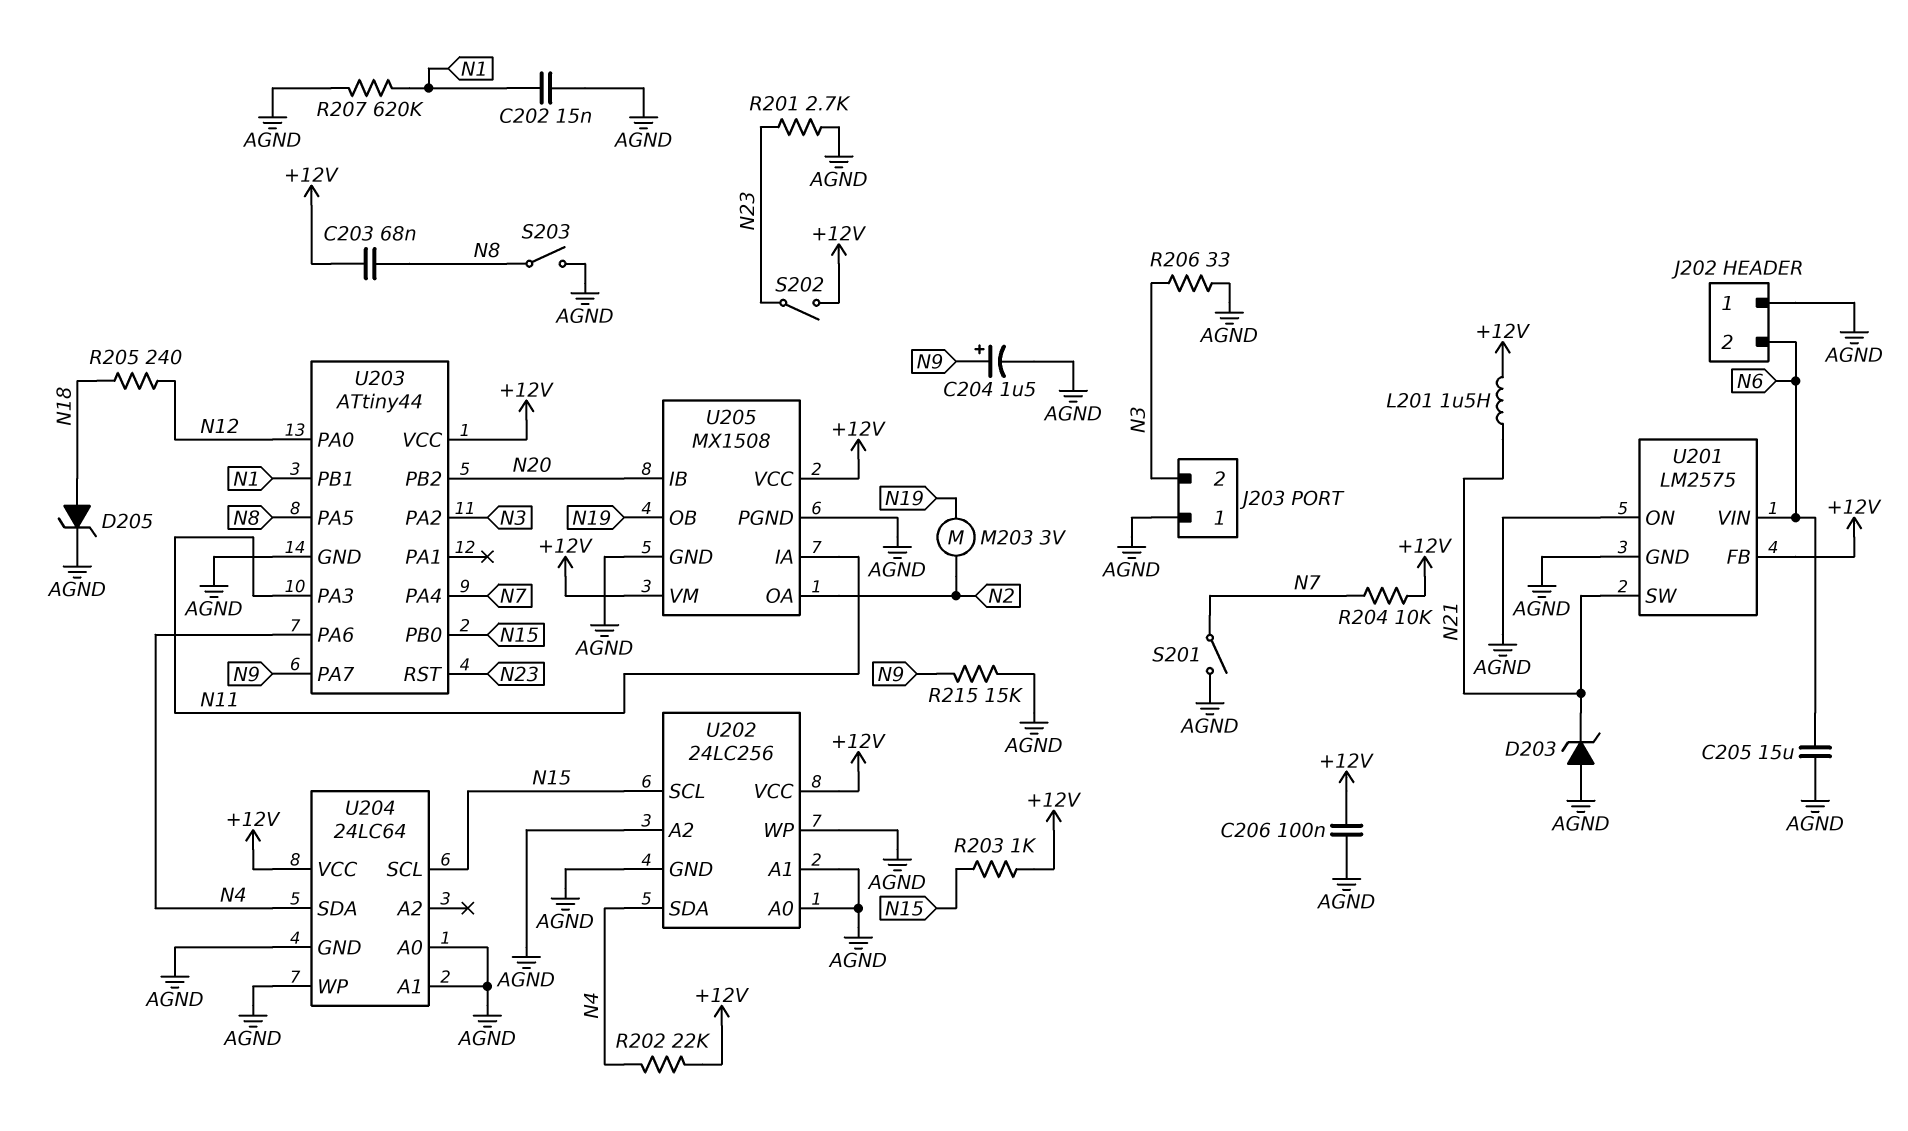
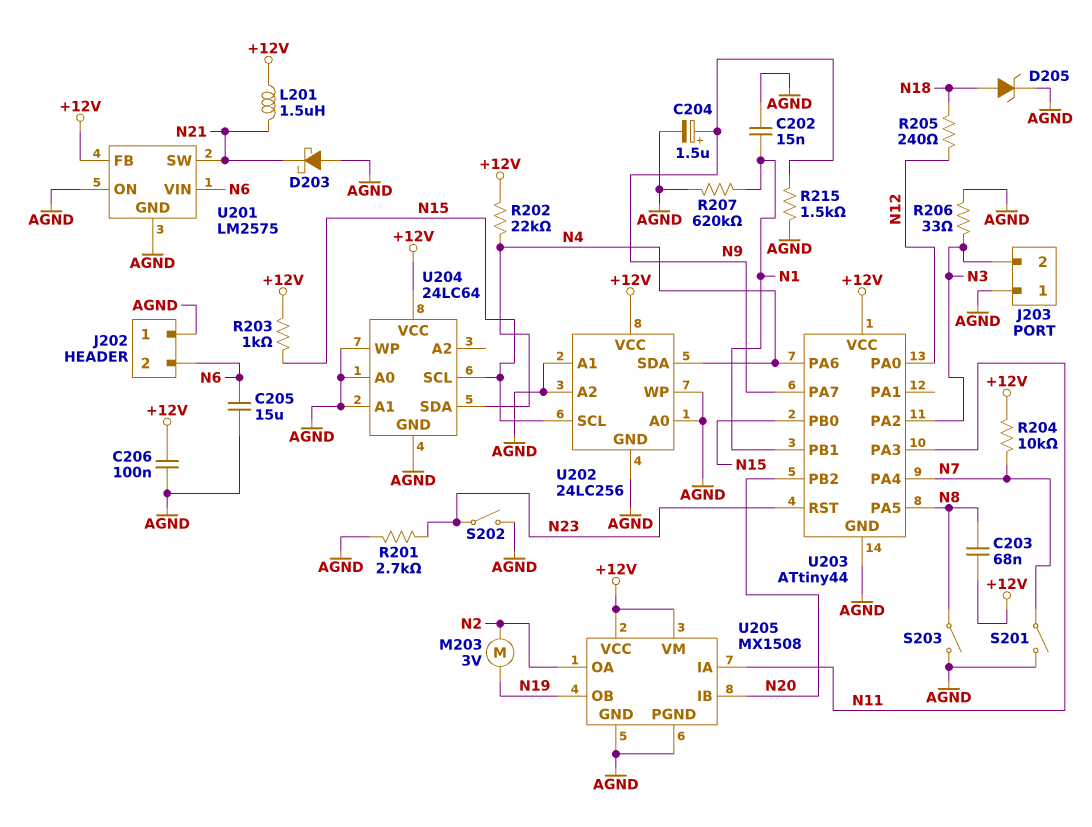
D203: zener (A AGND, K N21) -> schottky (A AGND, K N21)
R215: 15k (AGND, N9) -> 1.5k (AGND, N9)
S202: switch (+12V, N23) -> switch (AGND, N23)

